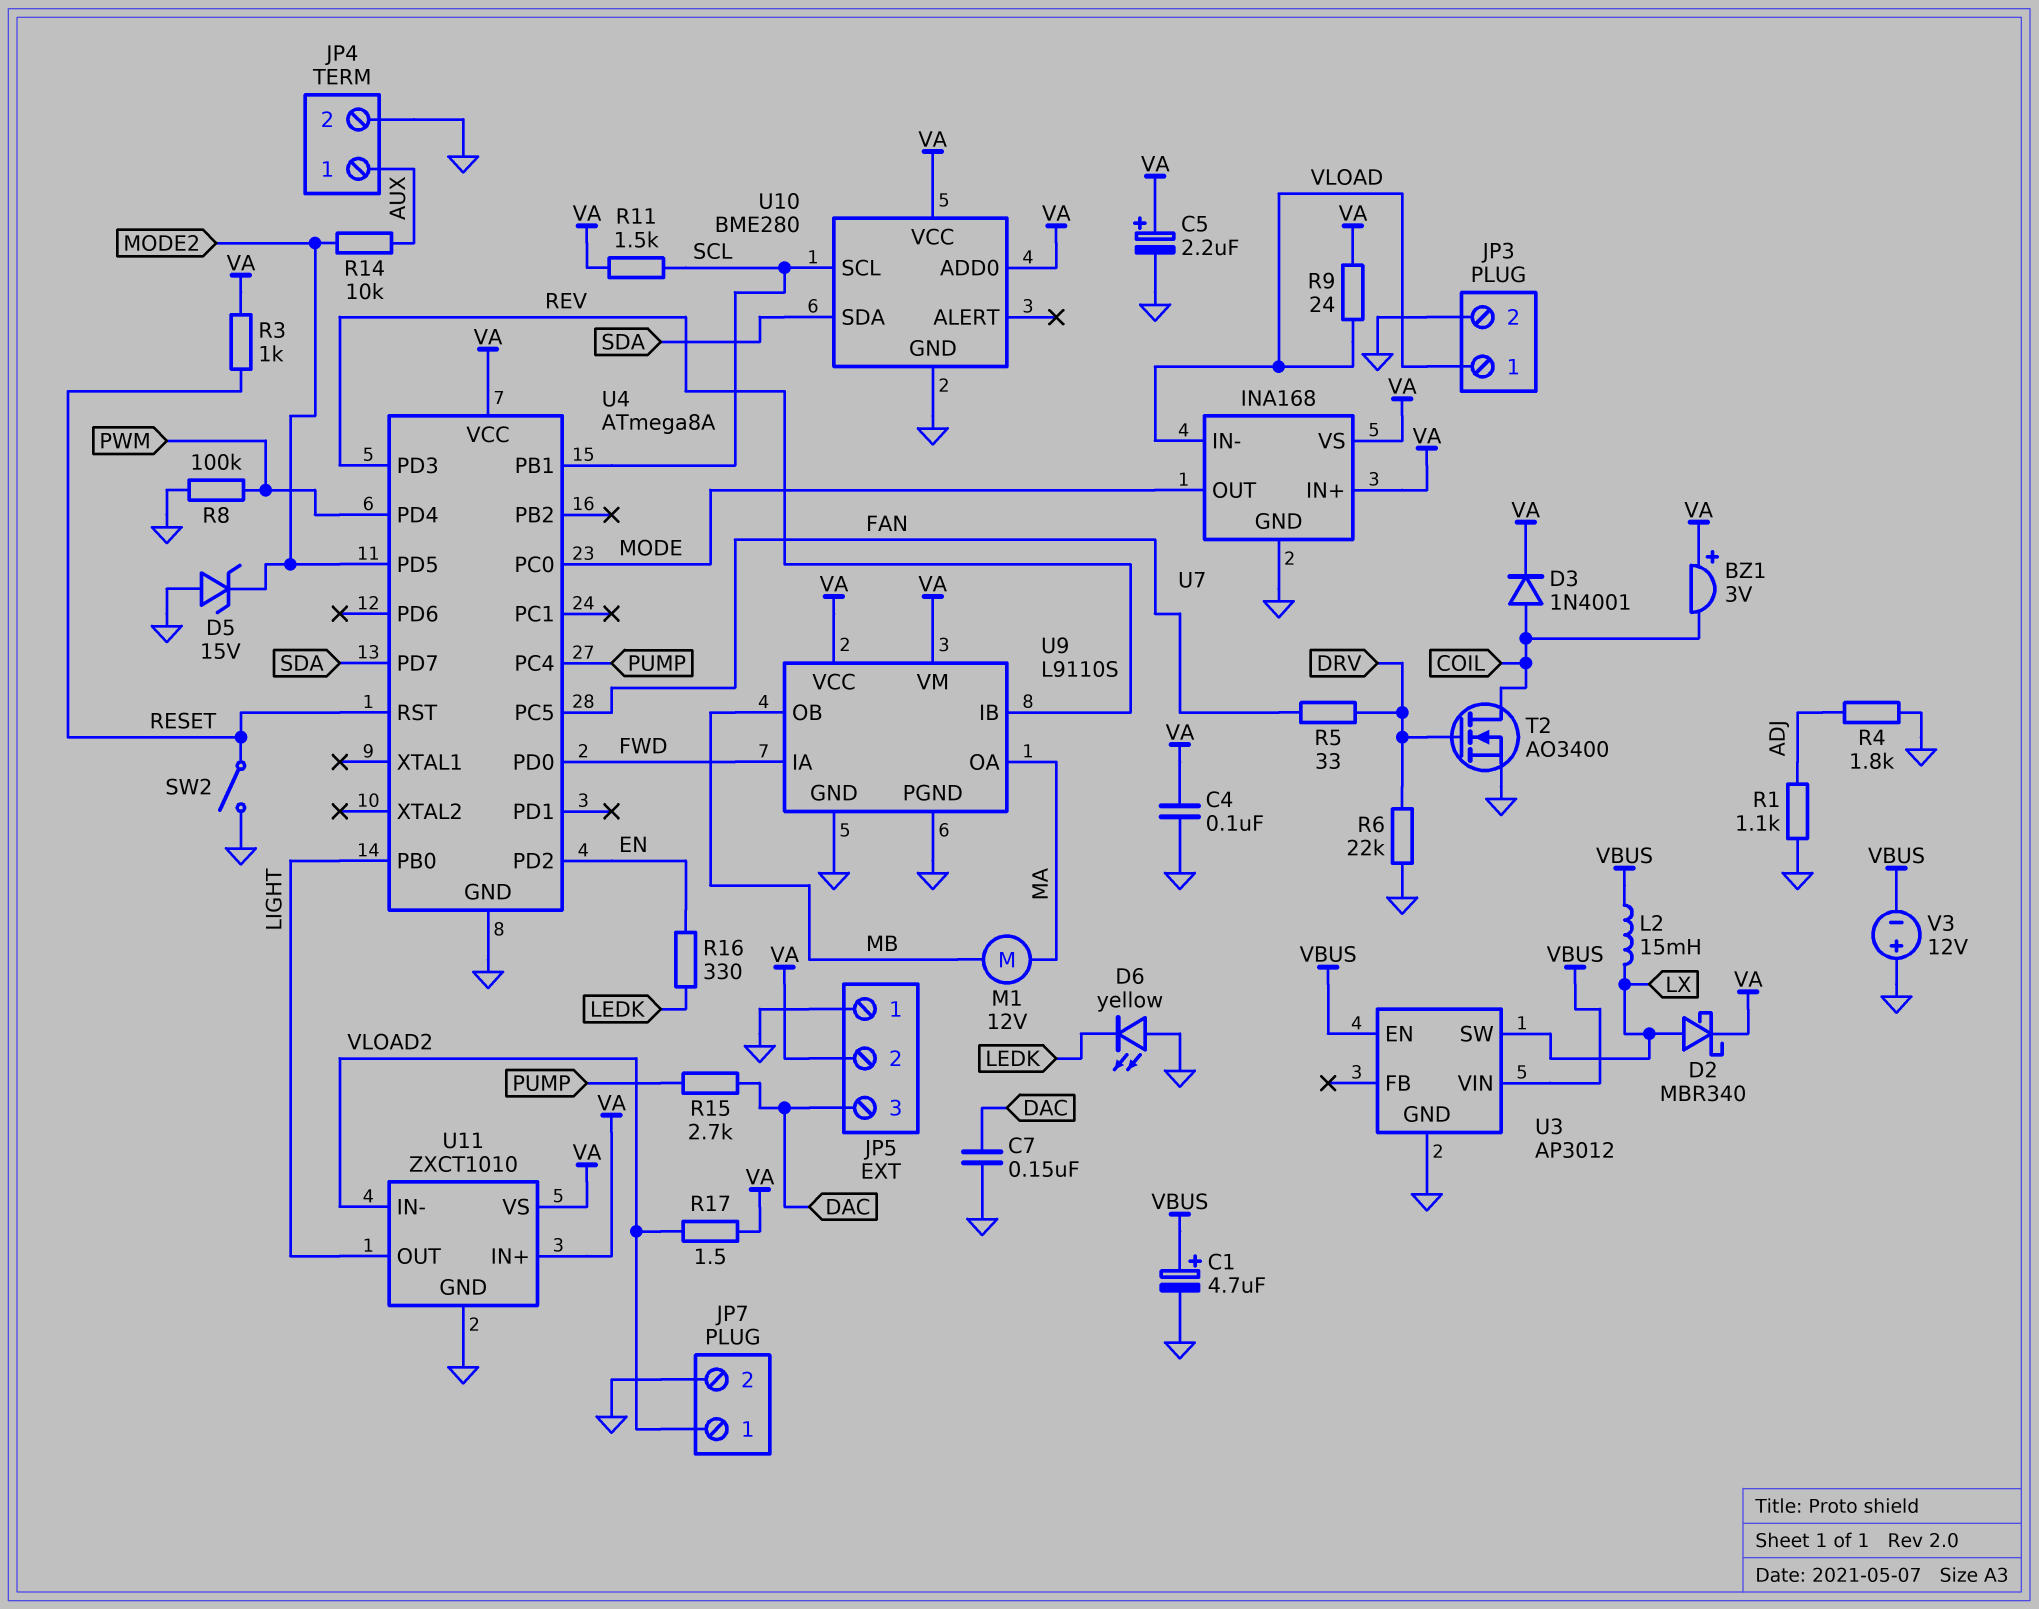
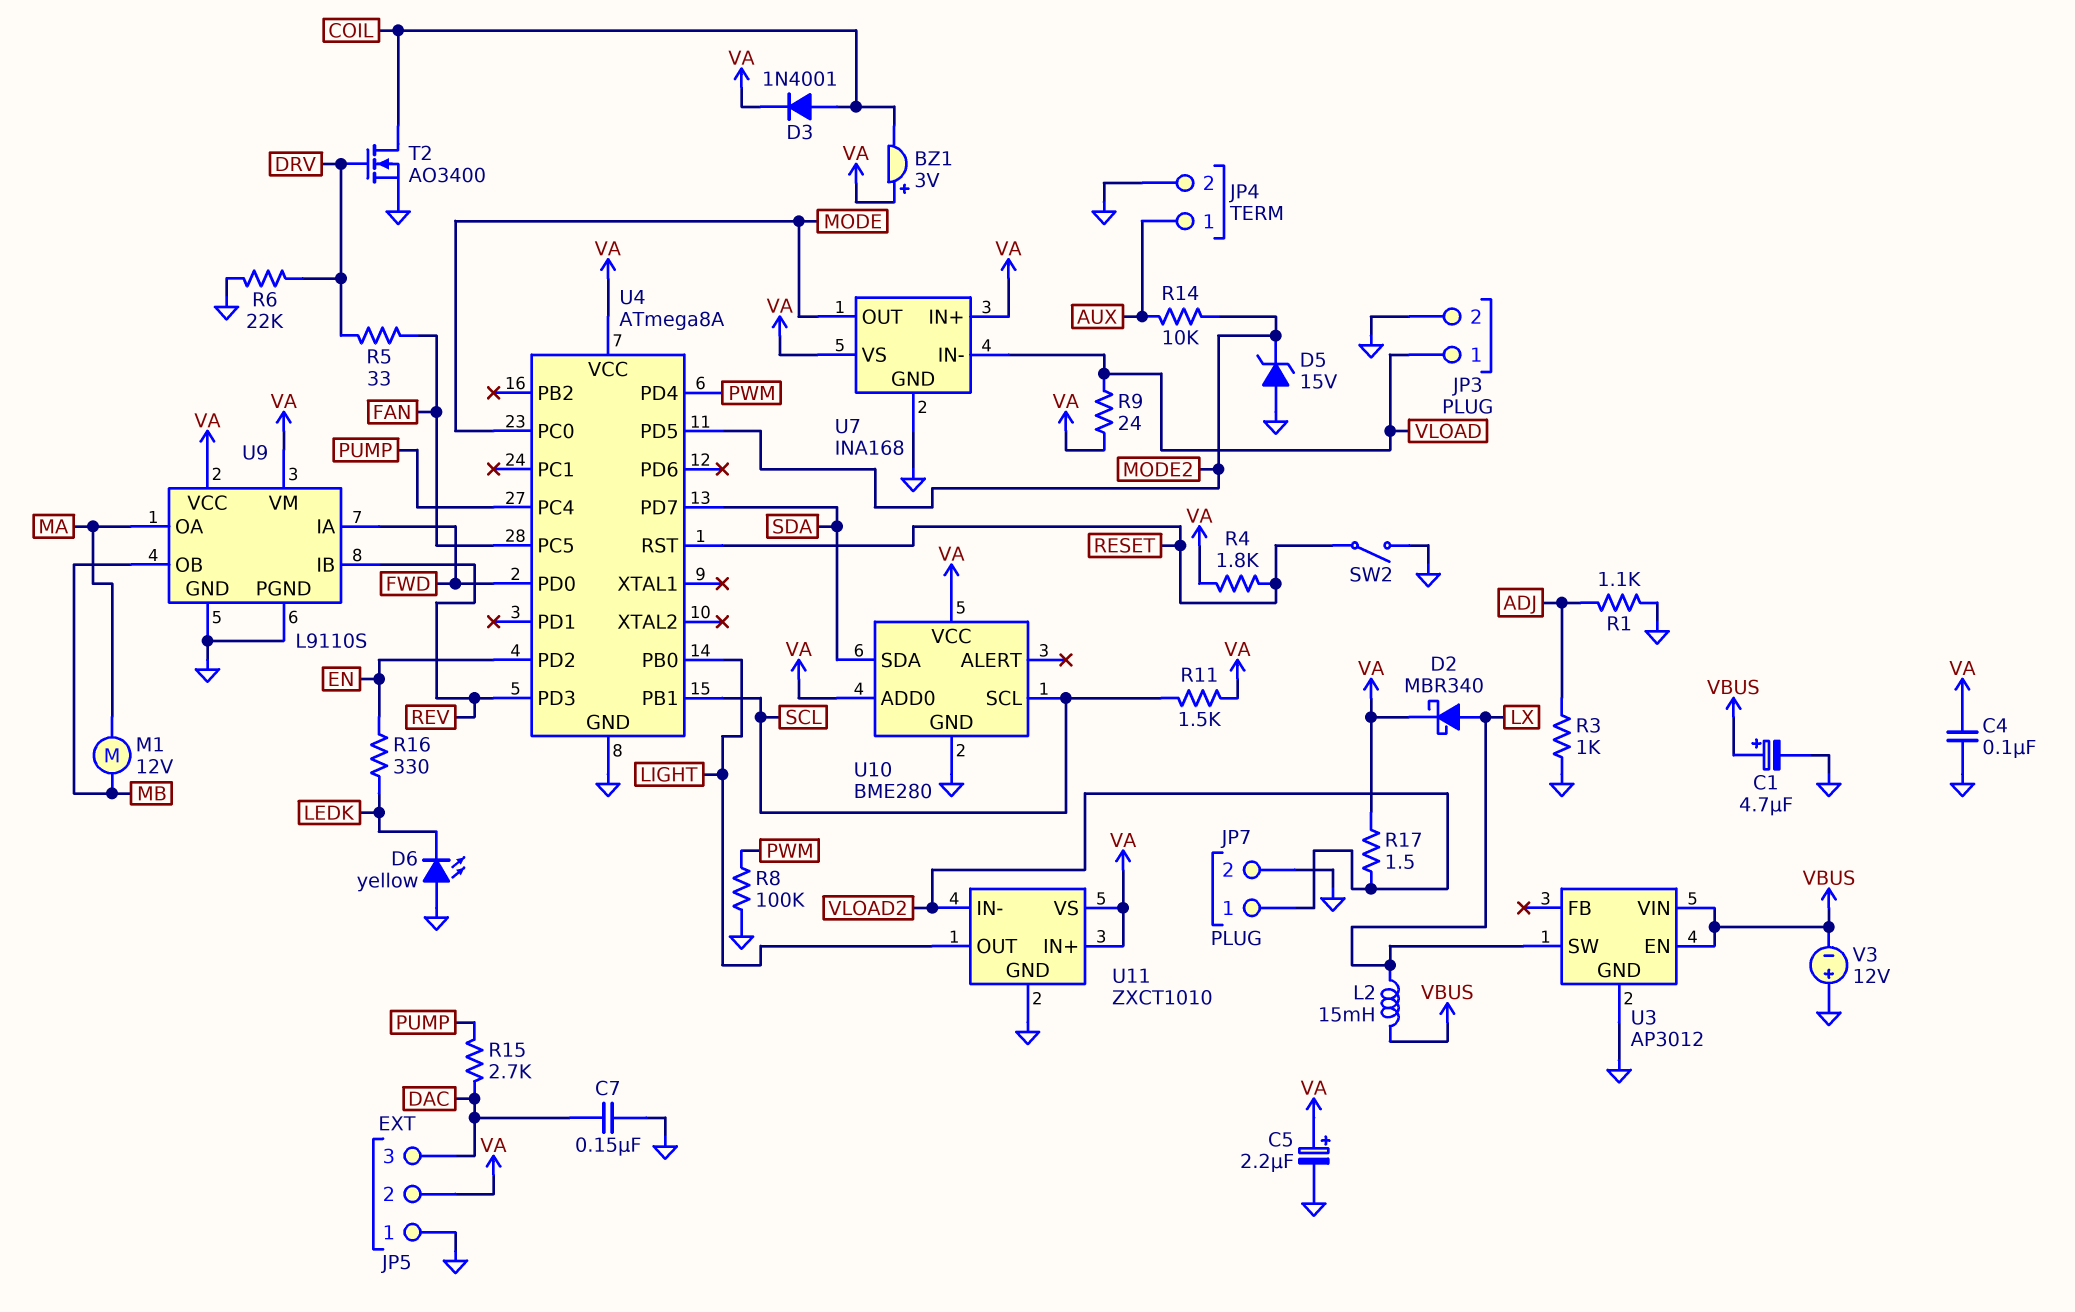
R3: 1k (RESET, VA) -> 1k (ADJ, GND)
R4: 1.8k (ADJ, GND) -> 1.8k (RESET, VA)

